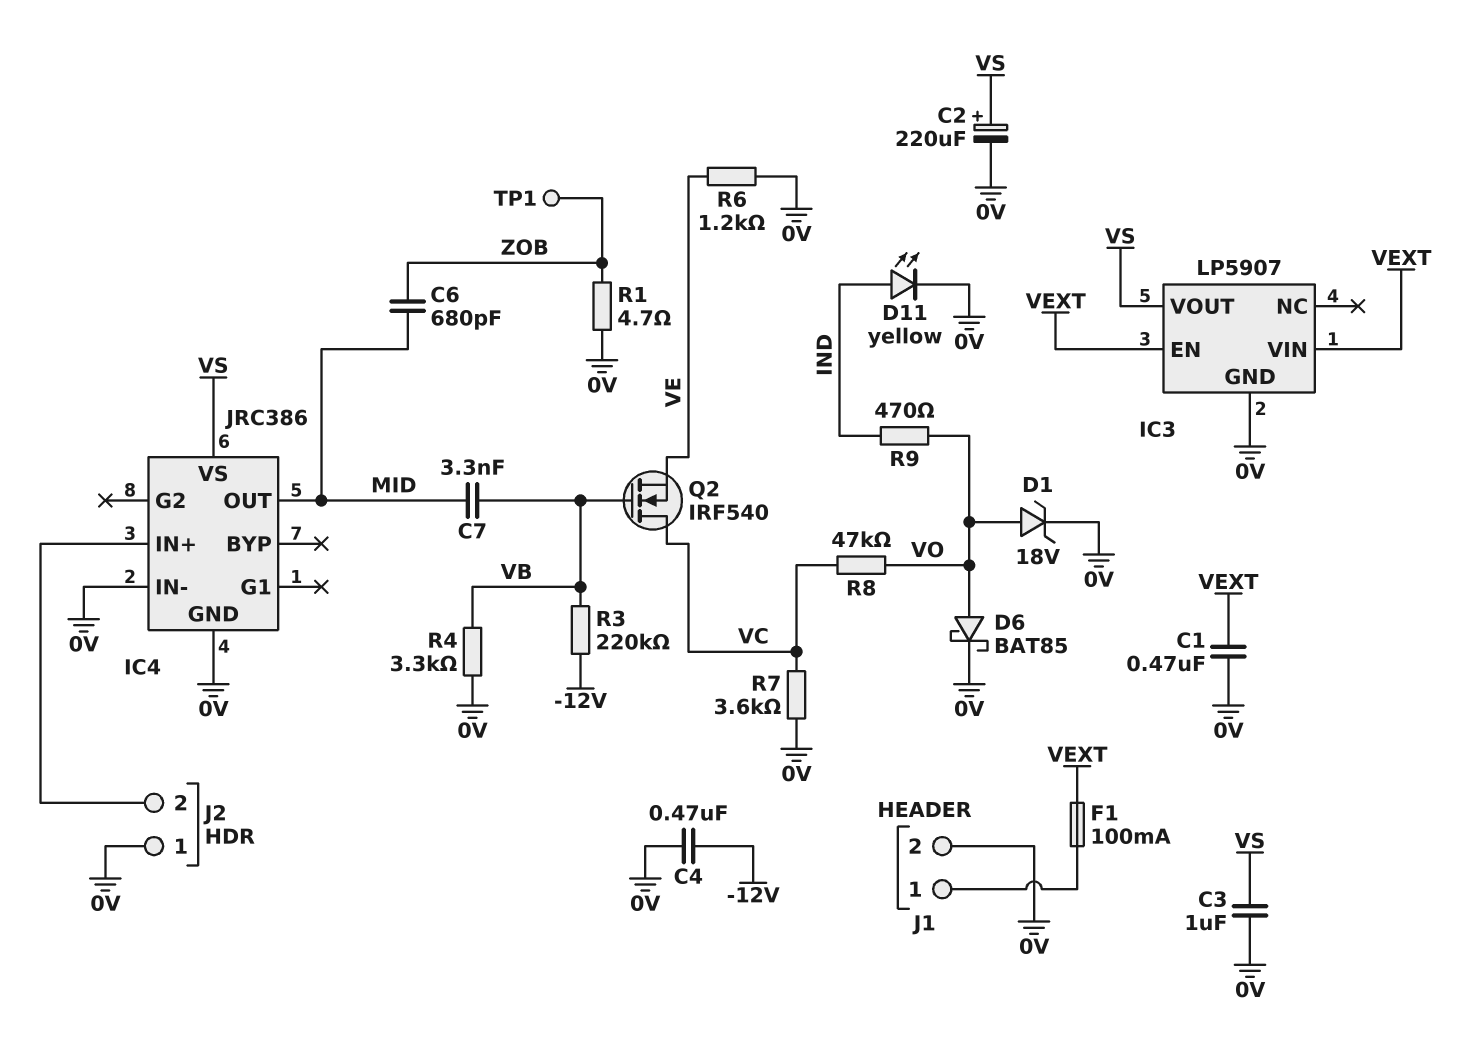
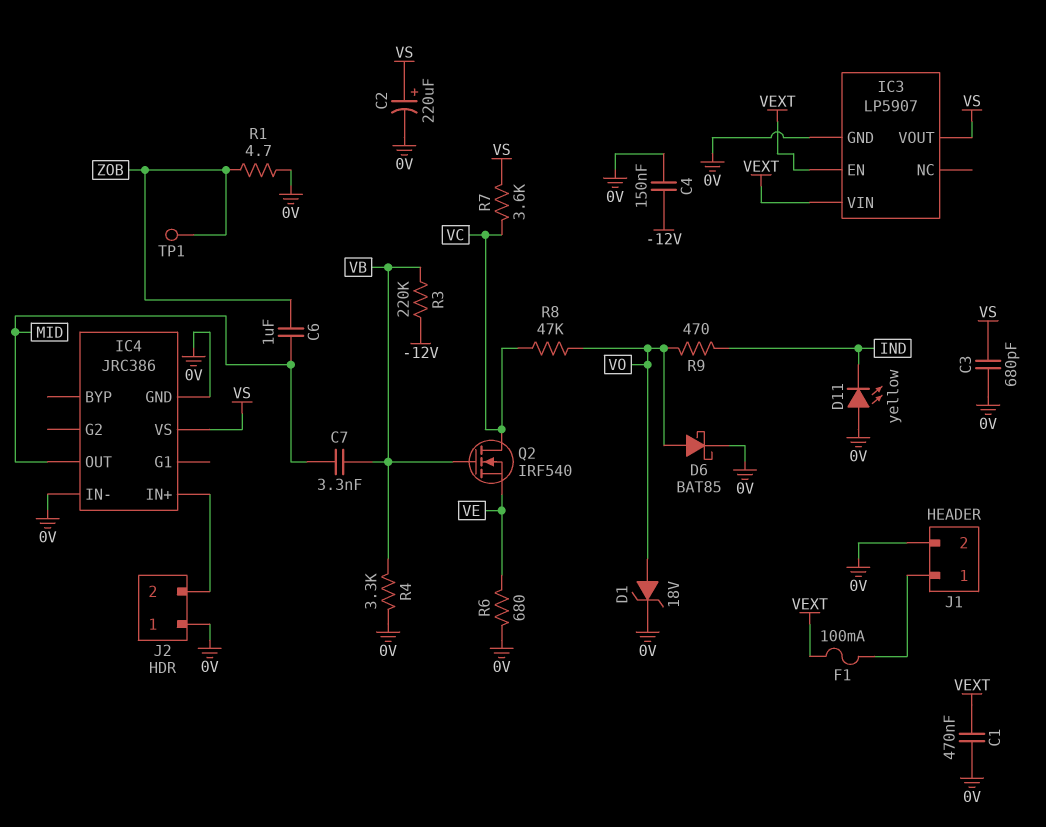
C3: 1uF (0V, VS) -> 680pF (0V, VS)
C4: 470nF (-12V, 0V) -> 150nF (-12V, 0V)
C6: 680pF (MID, ZOB) -> 1uF (MID, ZOB)
D11: LED yellow (A IND, K 0V) -> LED yellow (A 0V, K IND)
R6: 1.2k (0V, VE) -> 680 (0V, VE)
R7: 3.6k (0V, VC) -> 3.6k (VC, VS)

